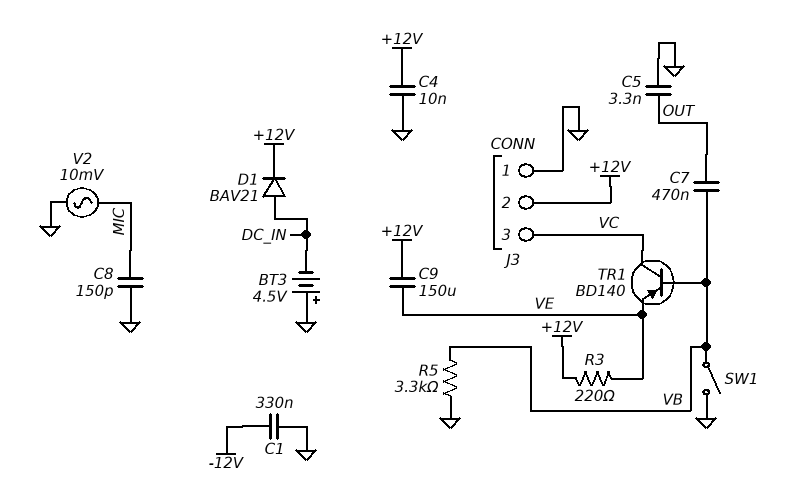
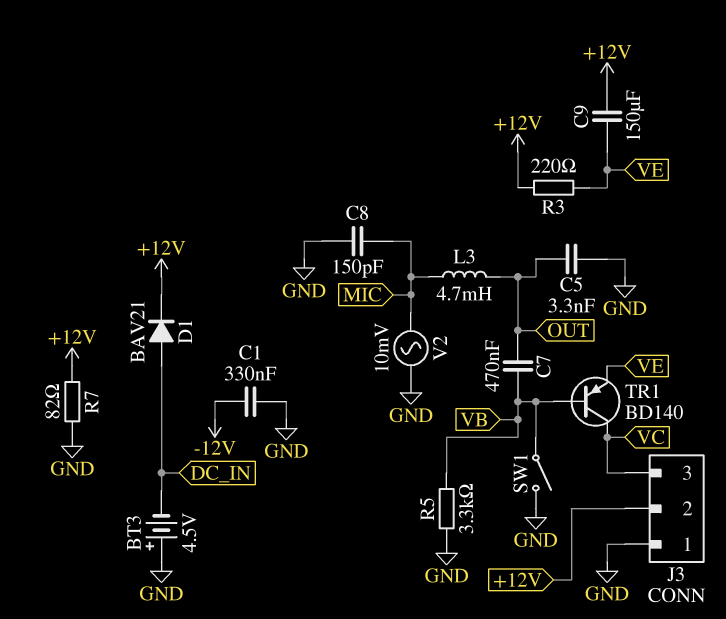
C4: 10nF (+12V, GND) -> none
L3: none -> 4.7mH (MIC, OUT)
R7: none -> 82 (+12V, GND)

